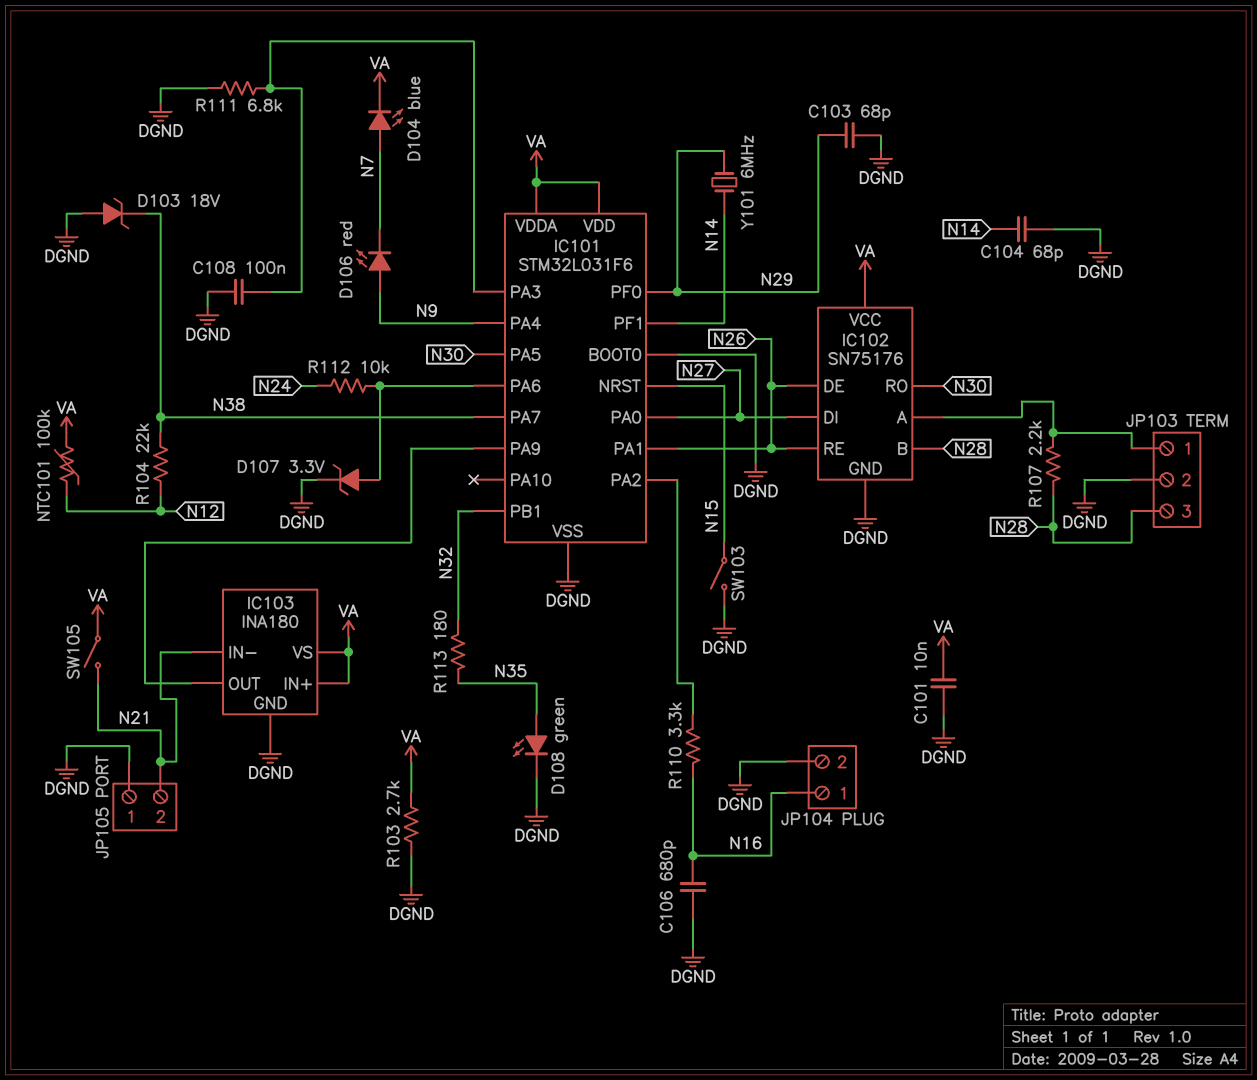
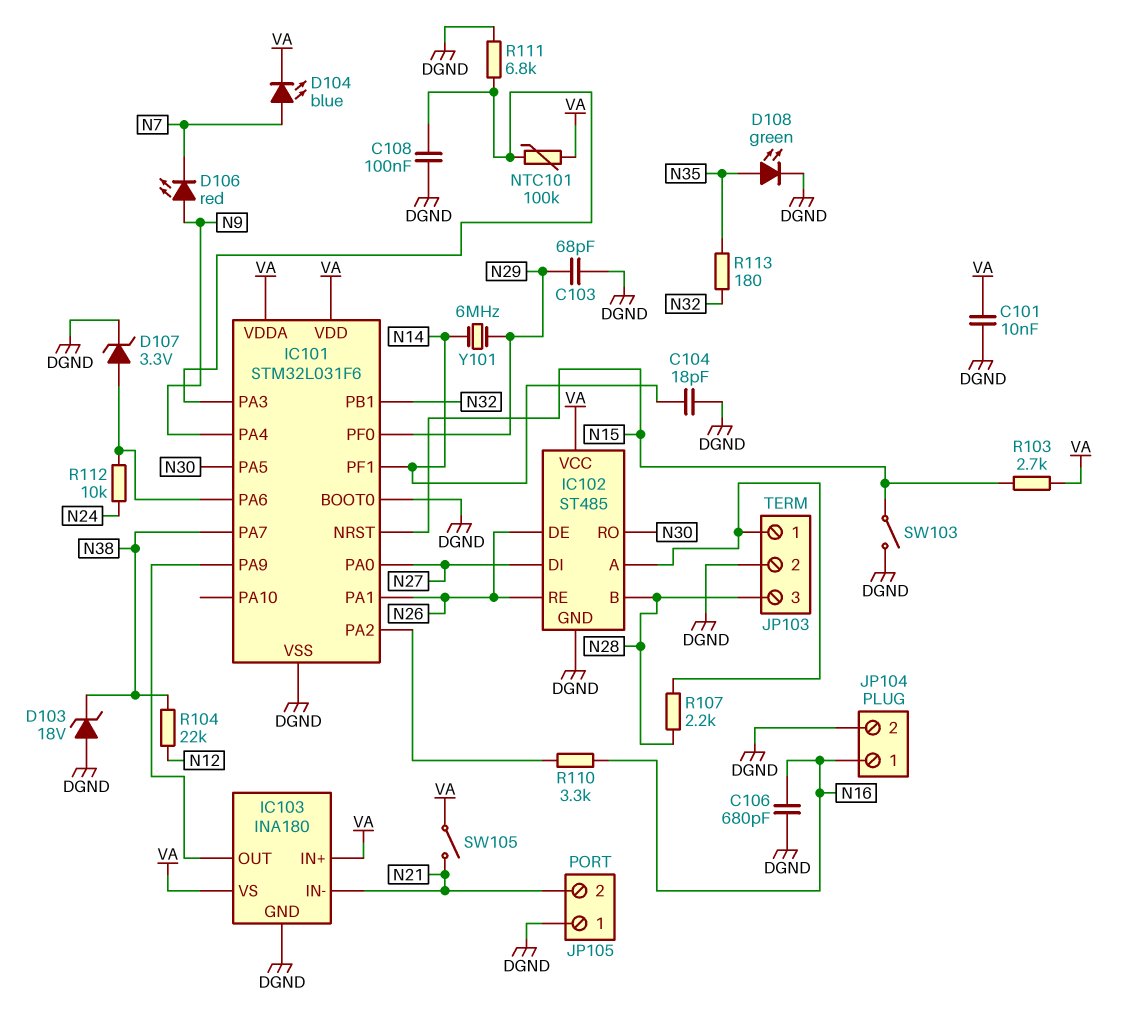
C104: 68pF (DGND, N14) -> 18pF (DGND, N14)
IC102: SN75176 -> ST485
NTC101: 100k (N12, VA) -> 100k (IC101/PA3, VA)
R103: 2.7k (DGND, VA) -> 2.7k (N15, VA)

